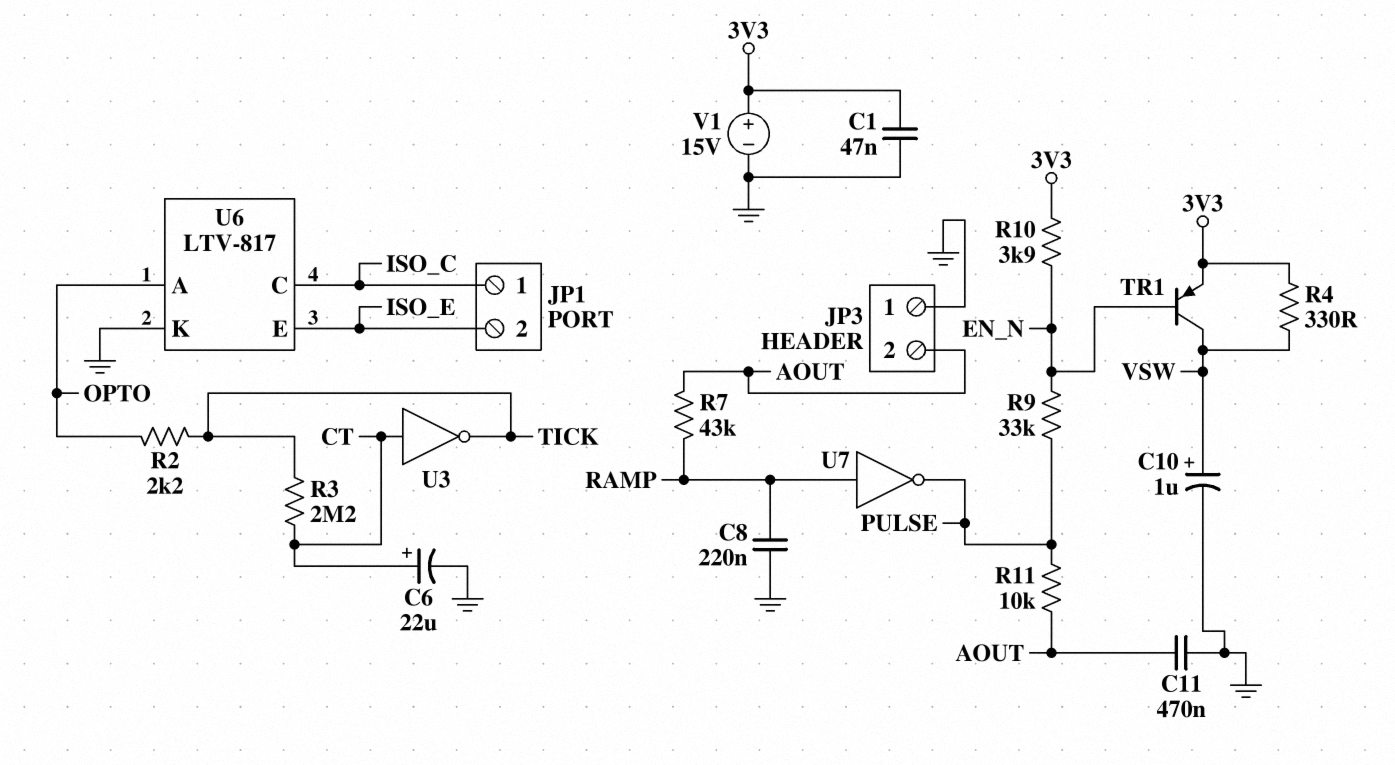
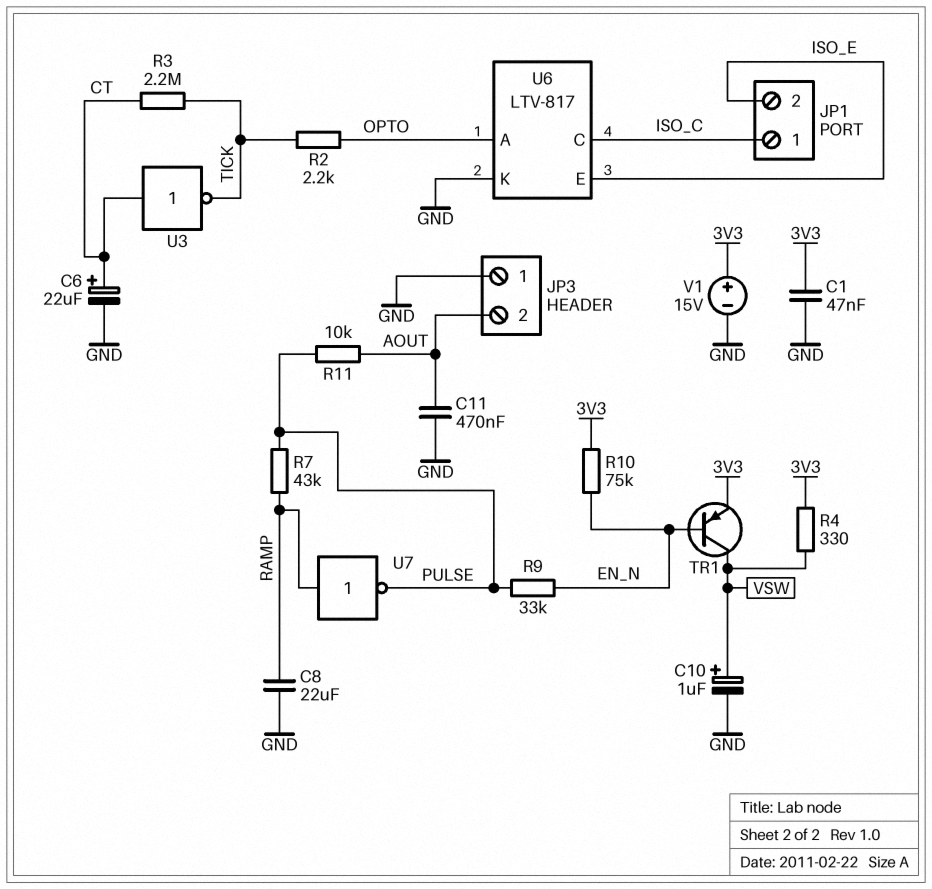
C8: 220nF (GND, RAMP) -> 22uF (GND, RAMP)
R7: 43k (AOUT, RAMP) -> 43k (PULSE, RAMP)
R10: 3.9k (3V3, EN_N) -> 75k (3V3, EN_N)

